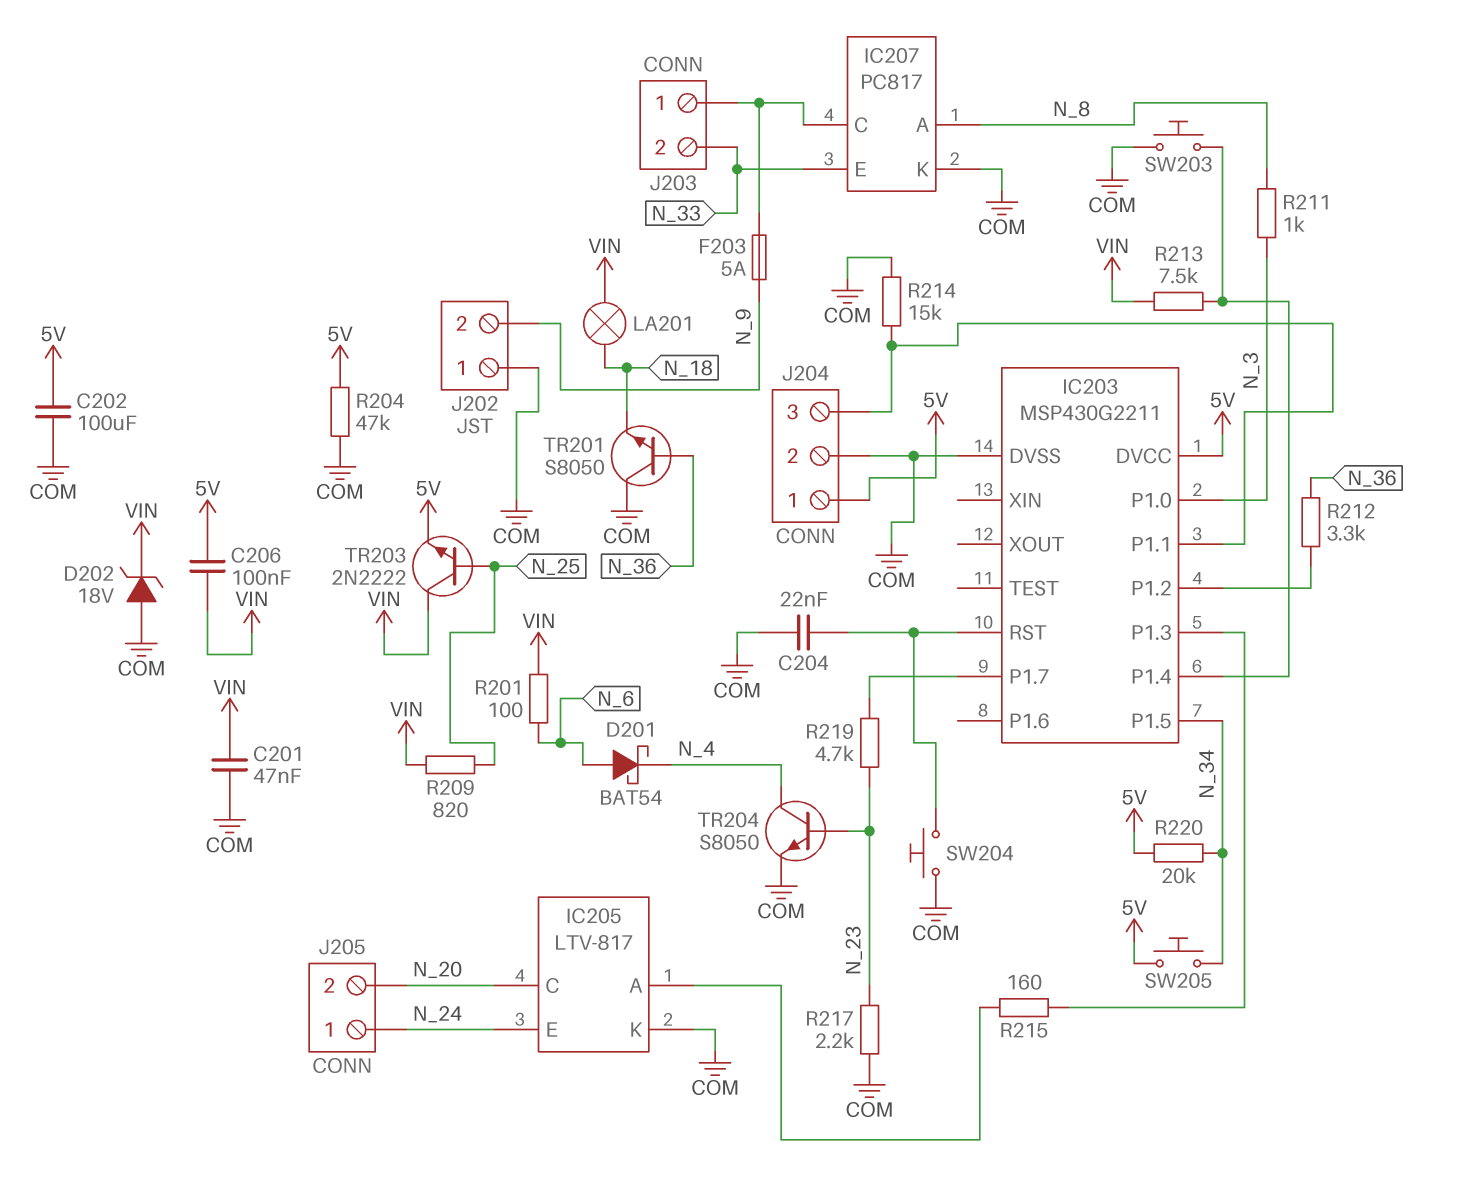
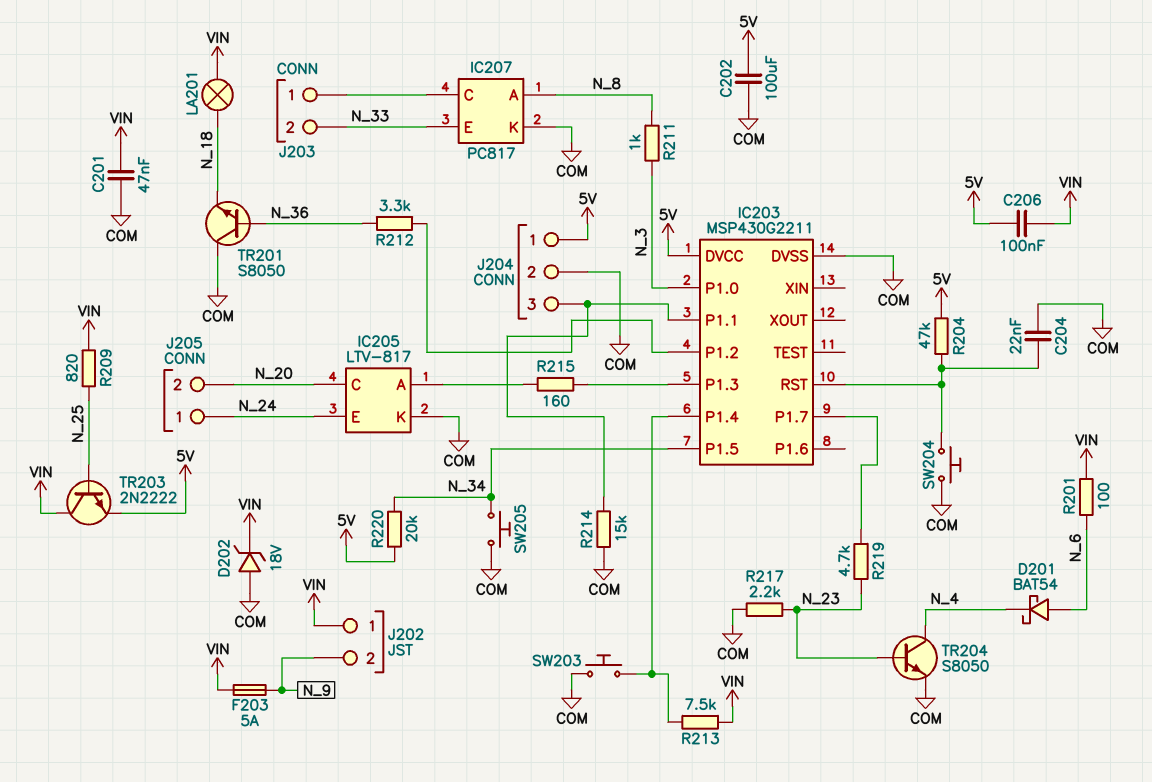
F203: 5A (IC207/C, N_9) -> 5A (N_9, VIN)
J202 pin 1: COM -> VIN
R204: 47k (5V, COM) -> 47k (5V, IC203/RST)
SW205: button (5V, N_34) -> button (COM, N_34)

